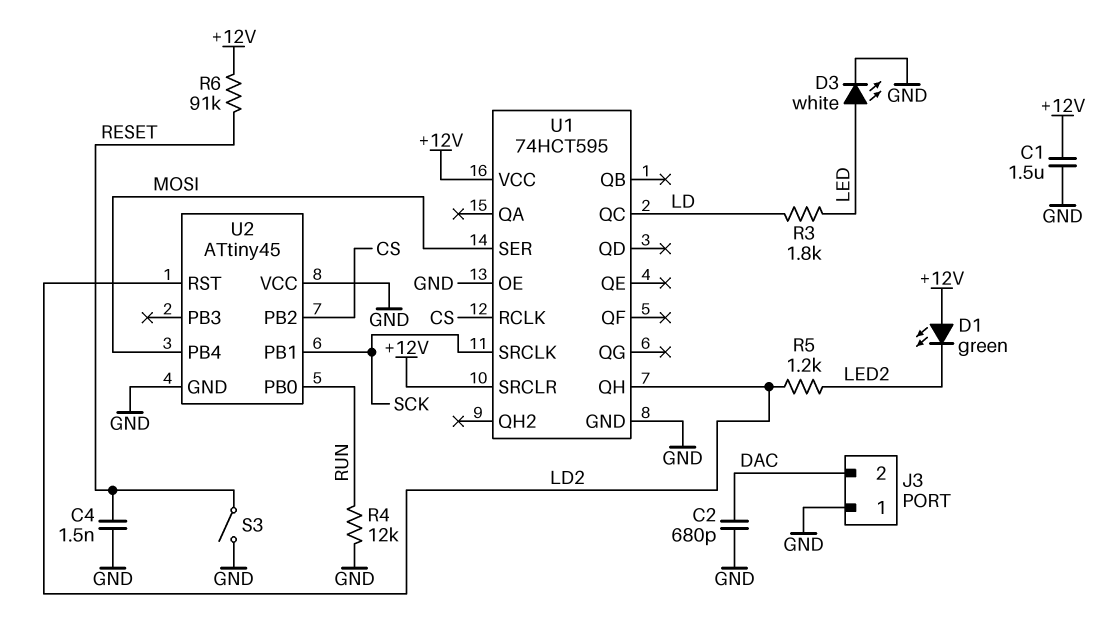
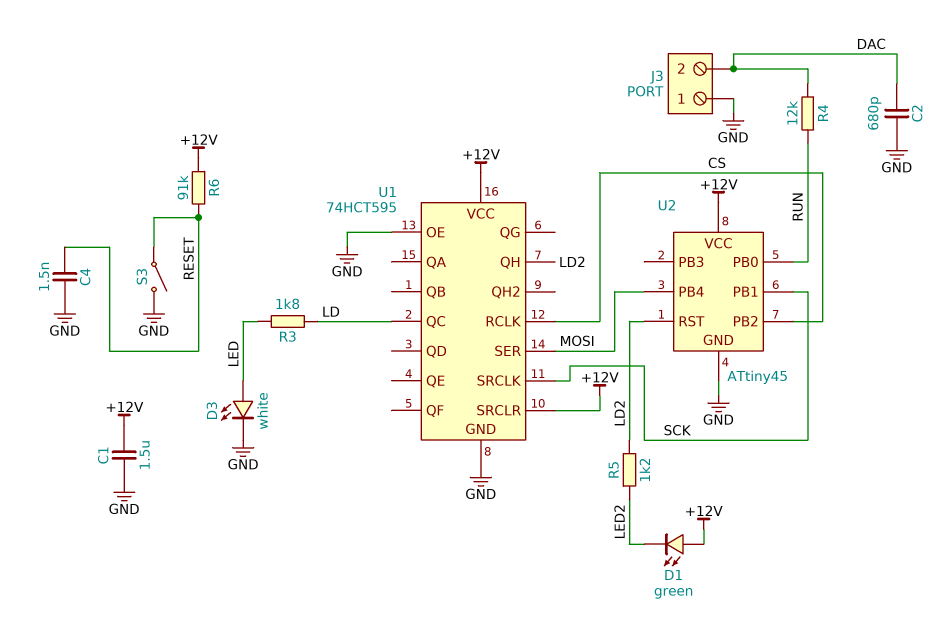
R4: 12k (GND, RUN) -> 12k (DAC, RUN)
U2 pin VCC: GND -> +12V

